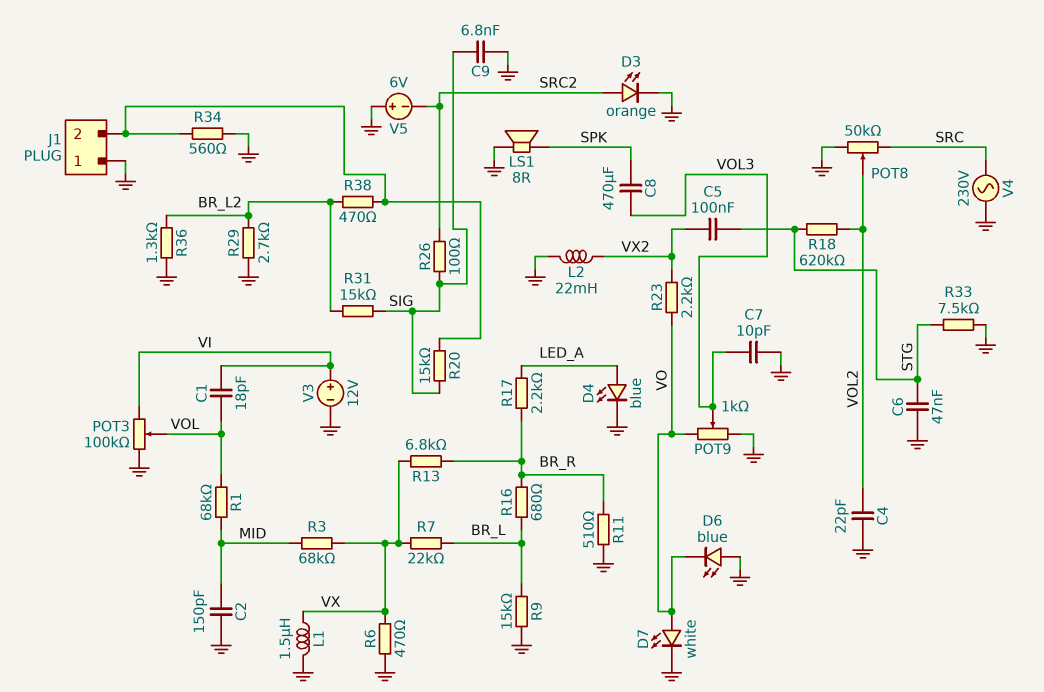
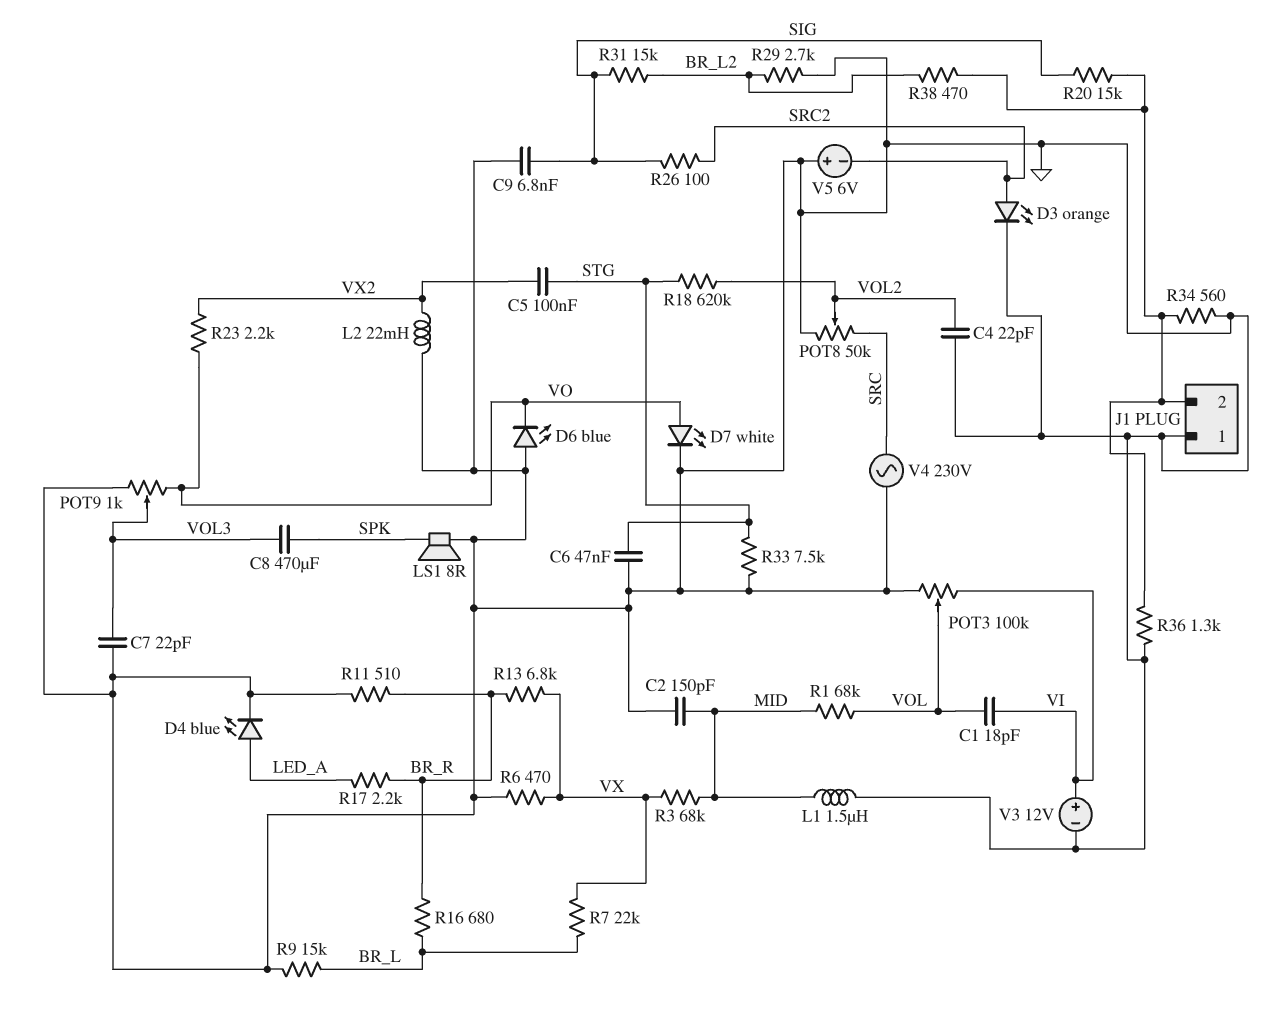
C7: 10pF (GND, VOL3) -> 22pF (GND, VOL3)
L1: 1.5uH (GND, VX) -> 1.5uH (GND, MID)
R36: 1.3k (BR_L2, GND) -> 1.3k (GND, J1/2)

